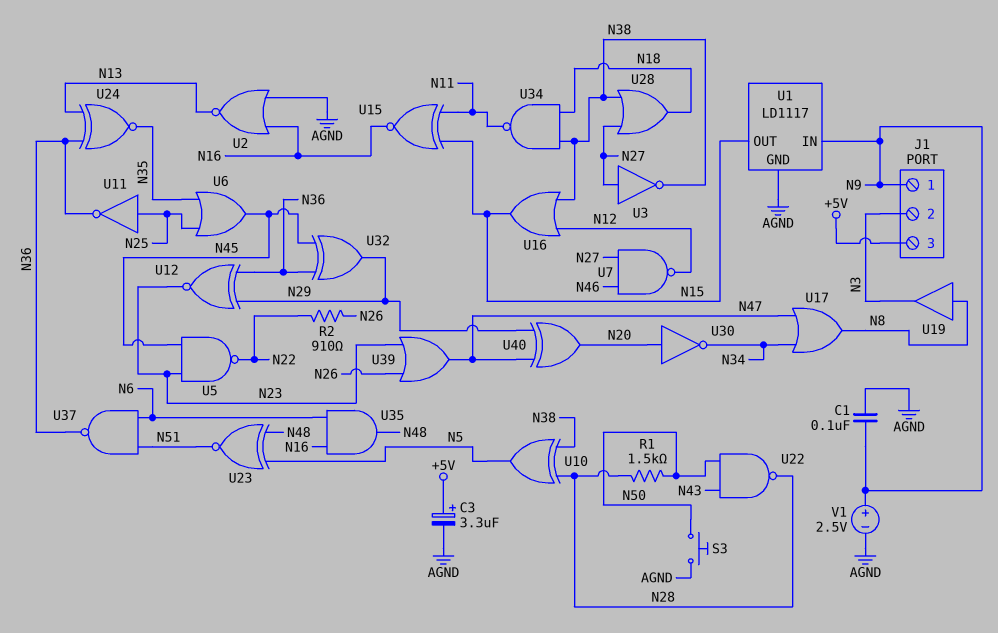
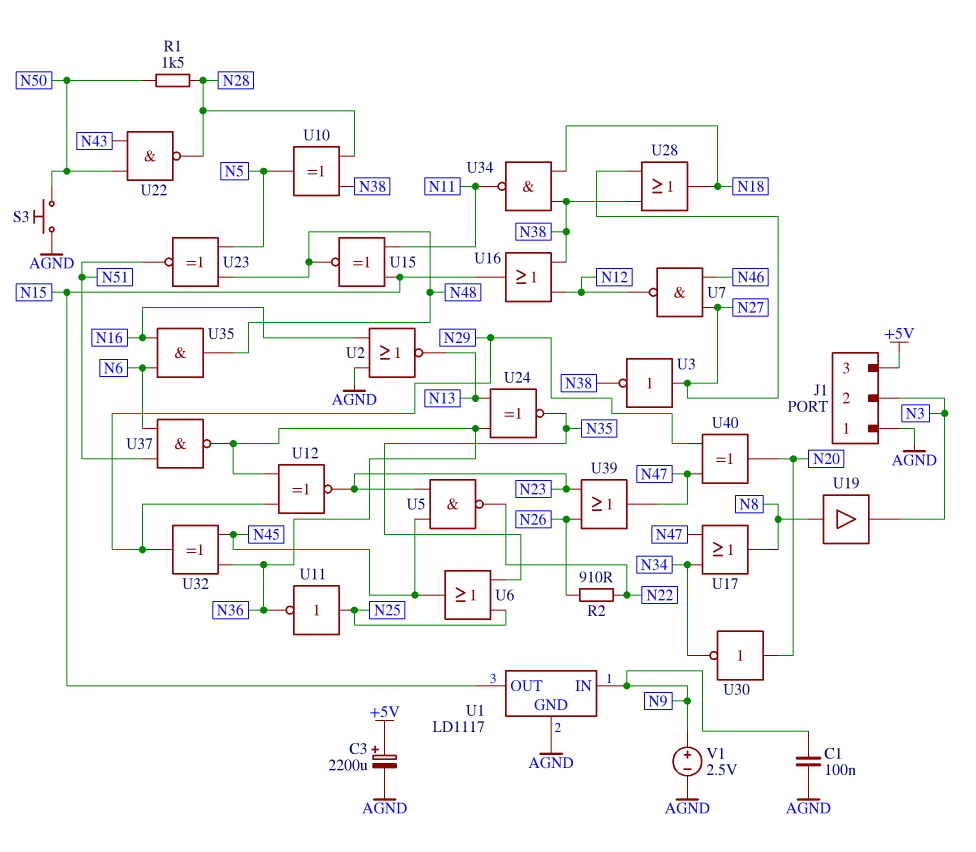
C3: 3.3uF (plus +5V, minus AGND) -> 2200uF (plus +5V, minus AGND)
J1 pin 1: N9 -> AGND
U15: XNOR (in N11, in N15, out N16) -> XNOR (in N11, in N15, out N48)

